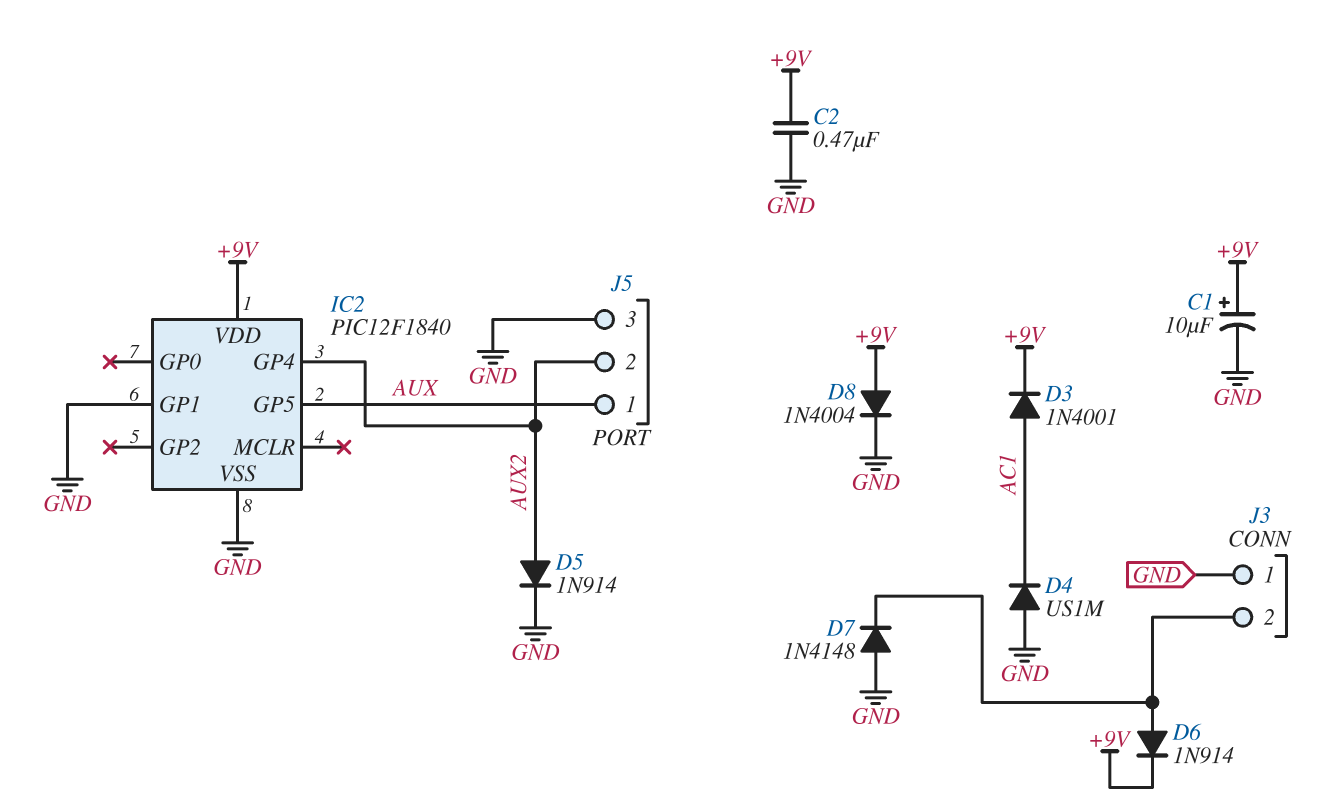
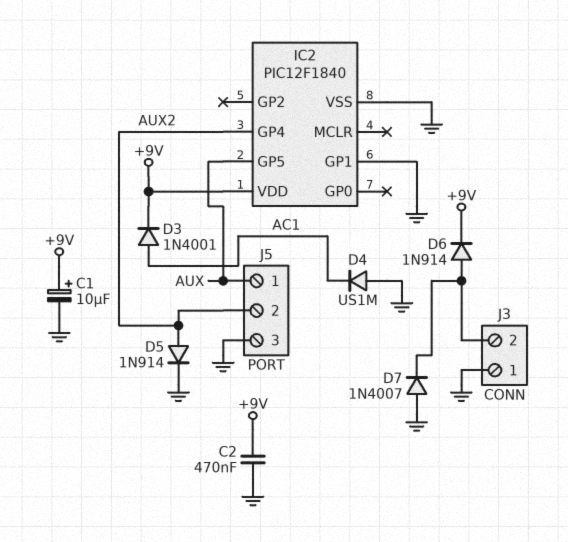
D7: diode 1N4148 (A GND, K J3/2) -> diode 1N4007 (A GND, K J3/2)
D8: diode 1N4004 (A +9V, K GND) -> none

